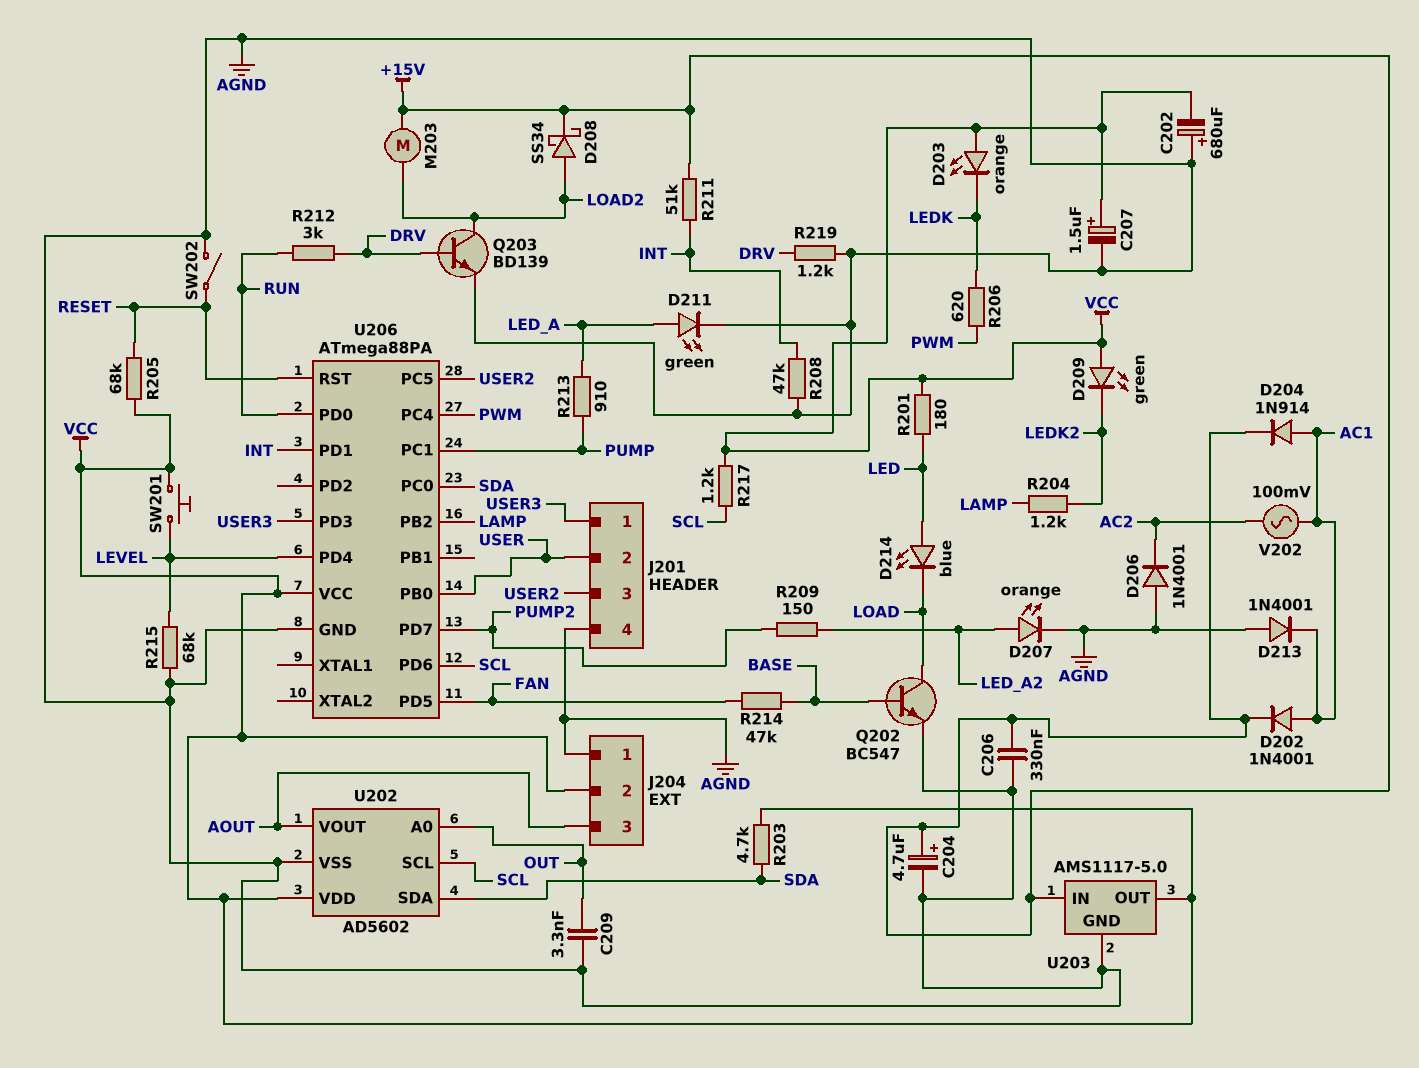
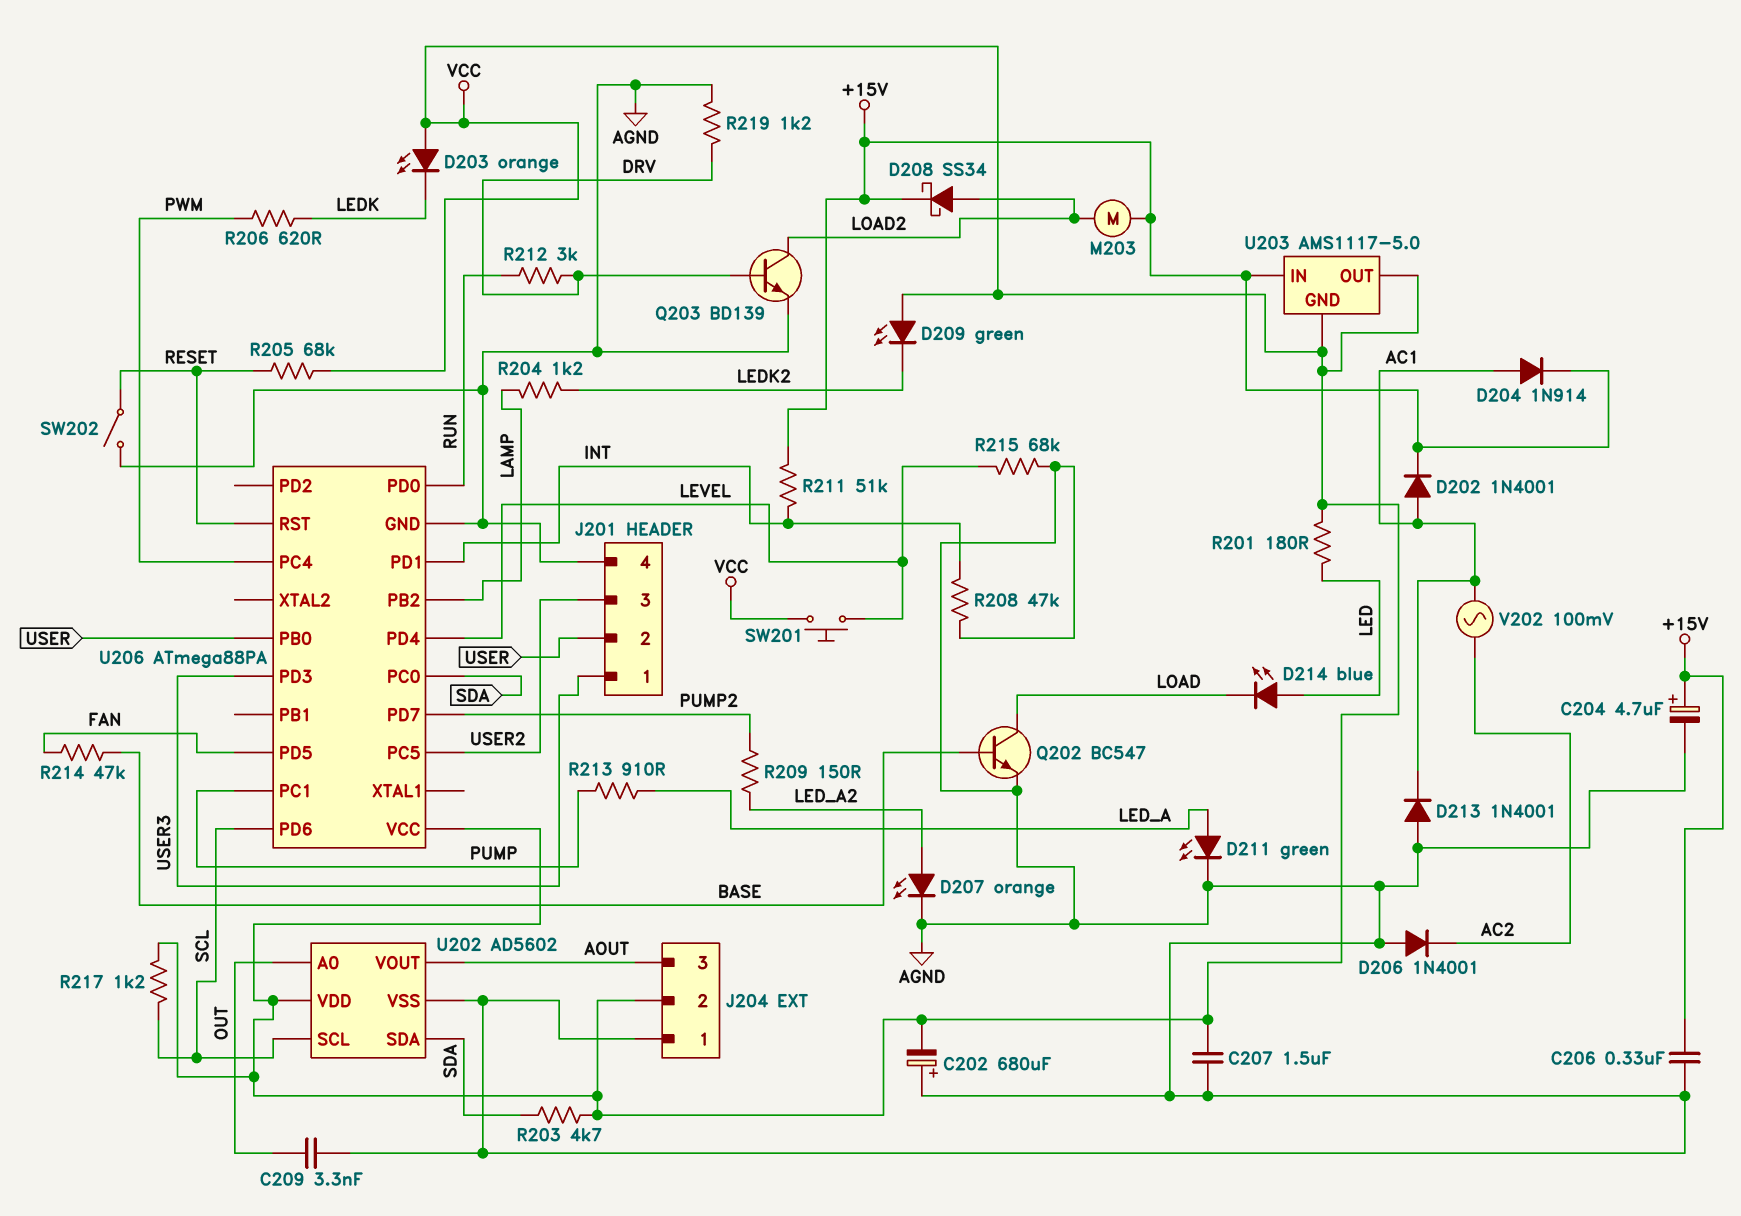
C207: 1.5uF (plus VCC, minus AGND) -> 1.5uF (AGND, VCC)
U203 pin GND: AGND -> VCC

